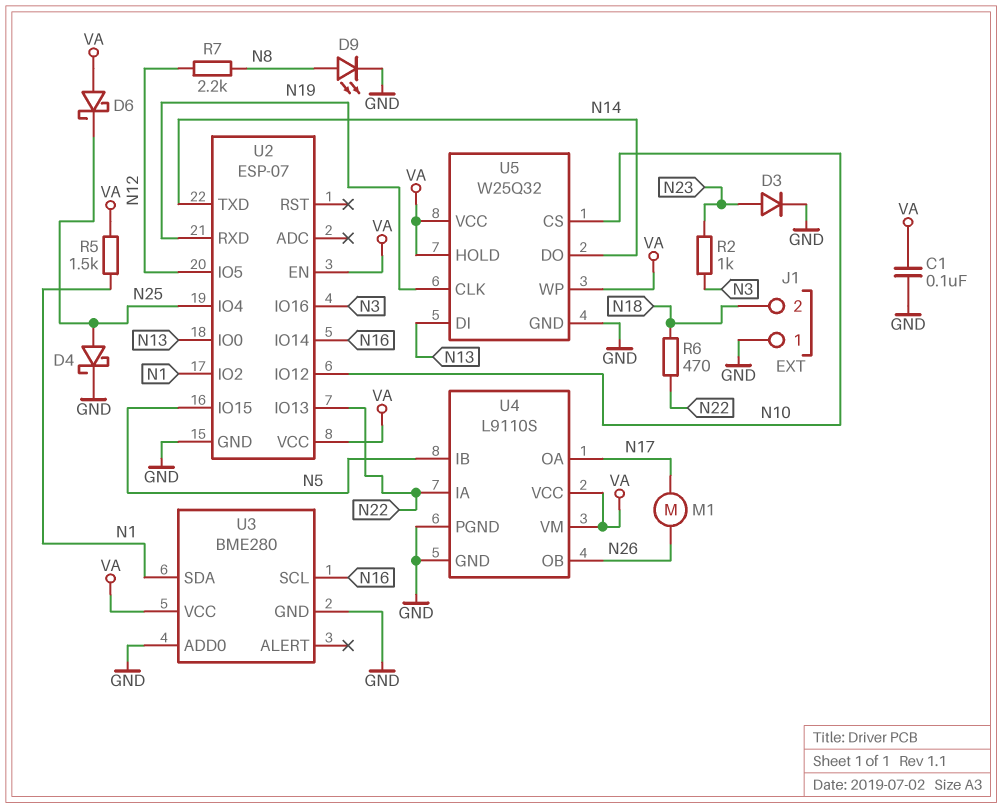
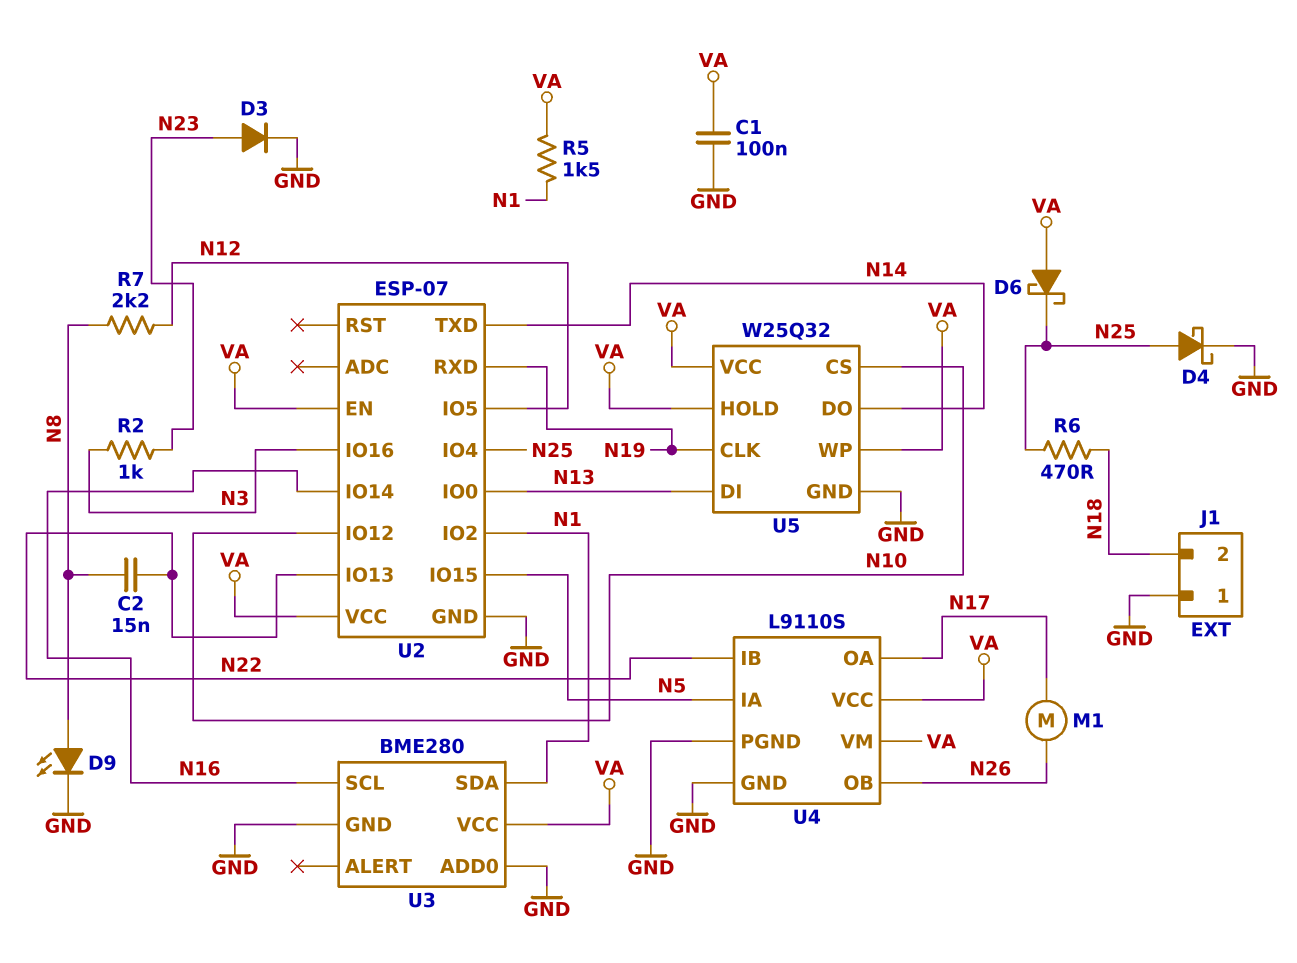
C2: none -> 15nF (N8, N22)
R6: 470 (N18, N22) -> 470 (N18, N25)
U4 pin IA: N22 -> N5
U4 pin IB: N5 -> N22

